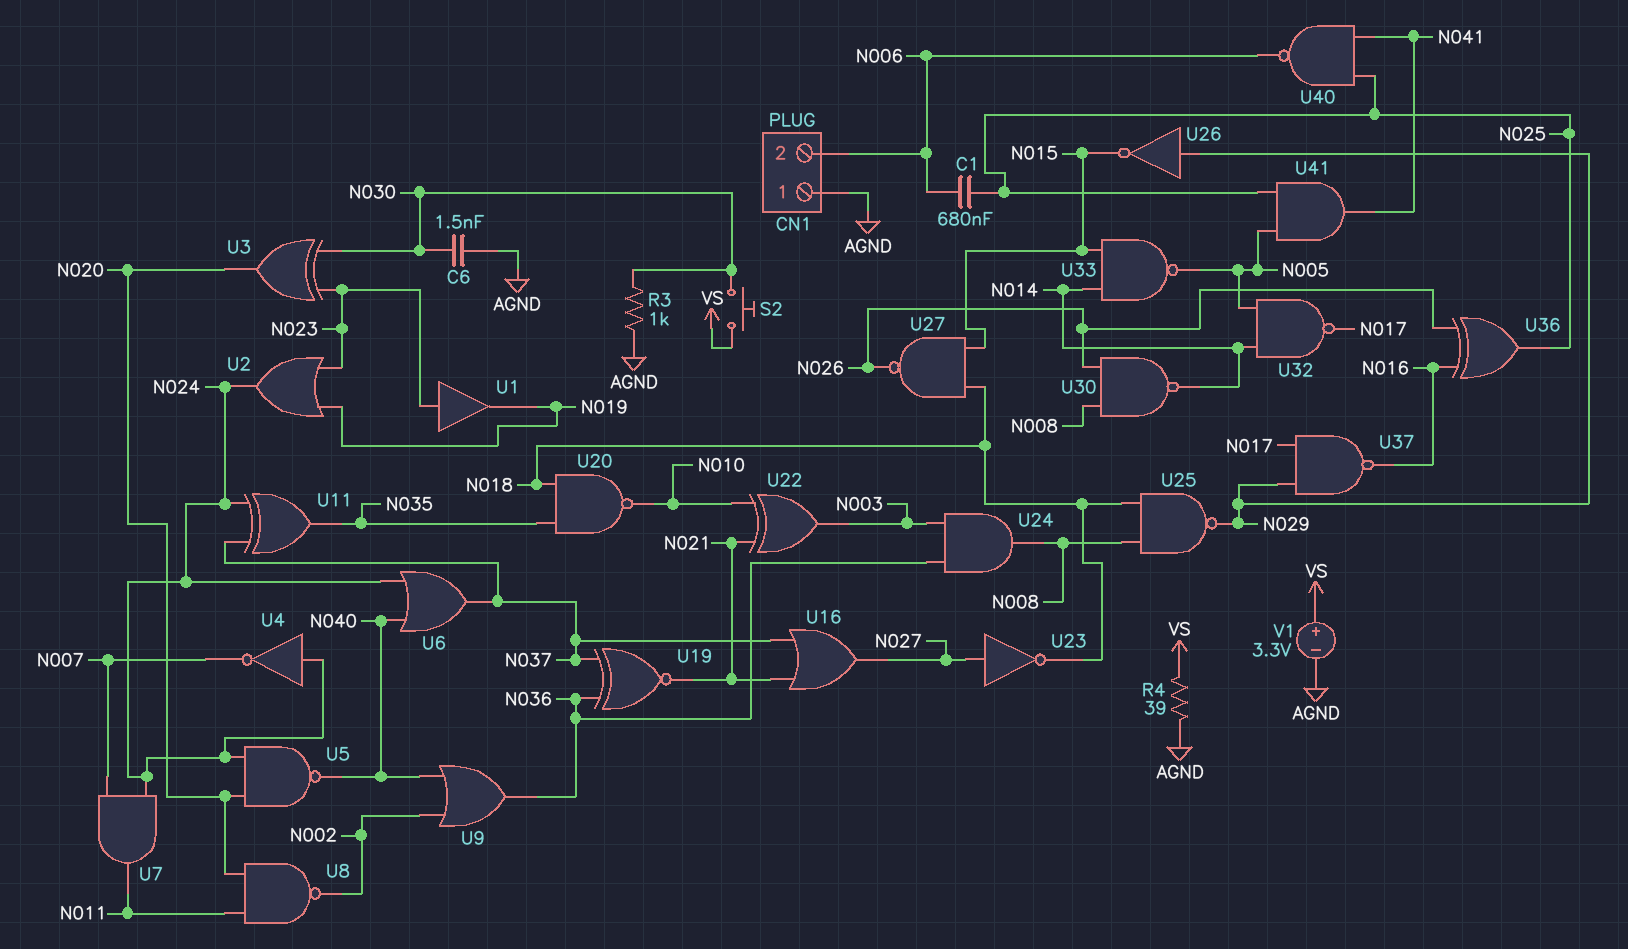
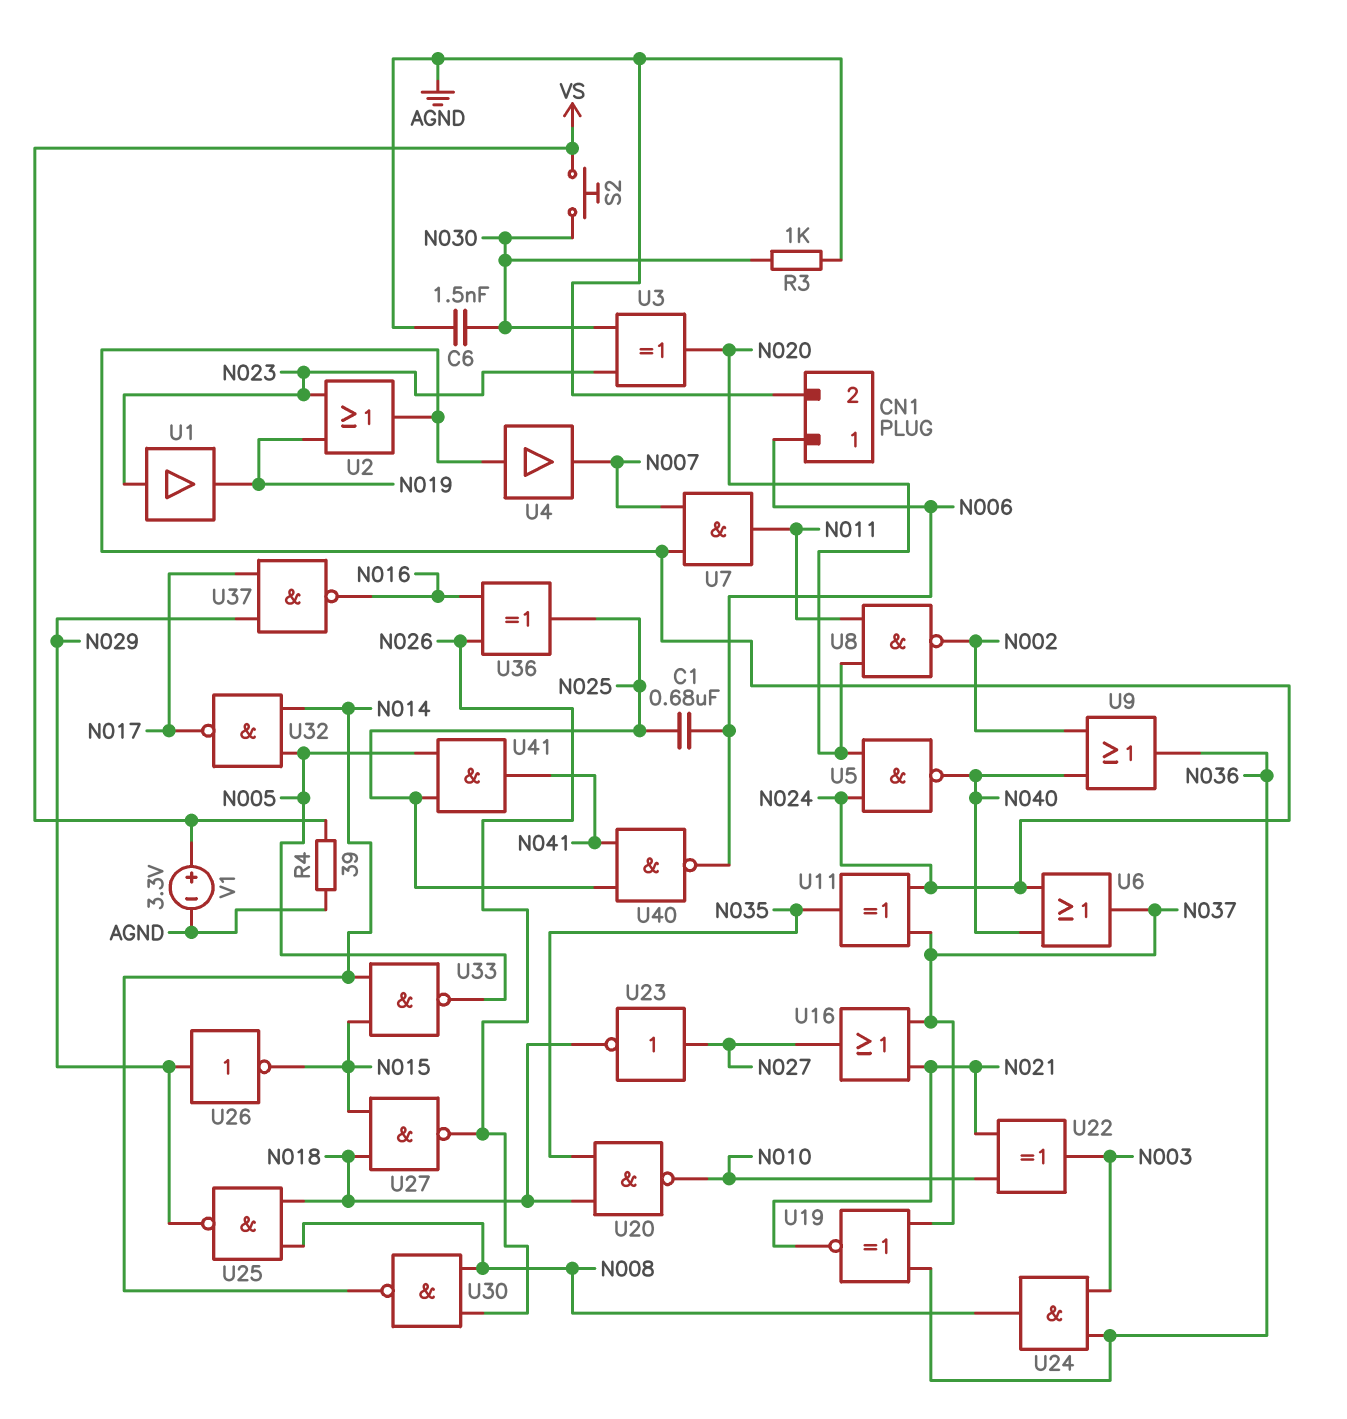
CN1 pin 1: AGND -> N006
CN1 pin 2: N006 -> AGND
U4: NOT (in N024, out N007) -> buffer (in N024, out N007)

